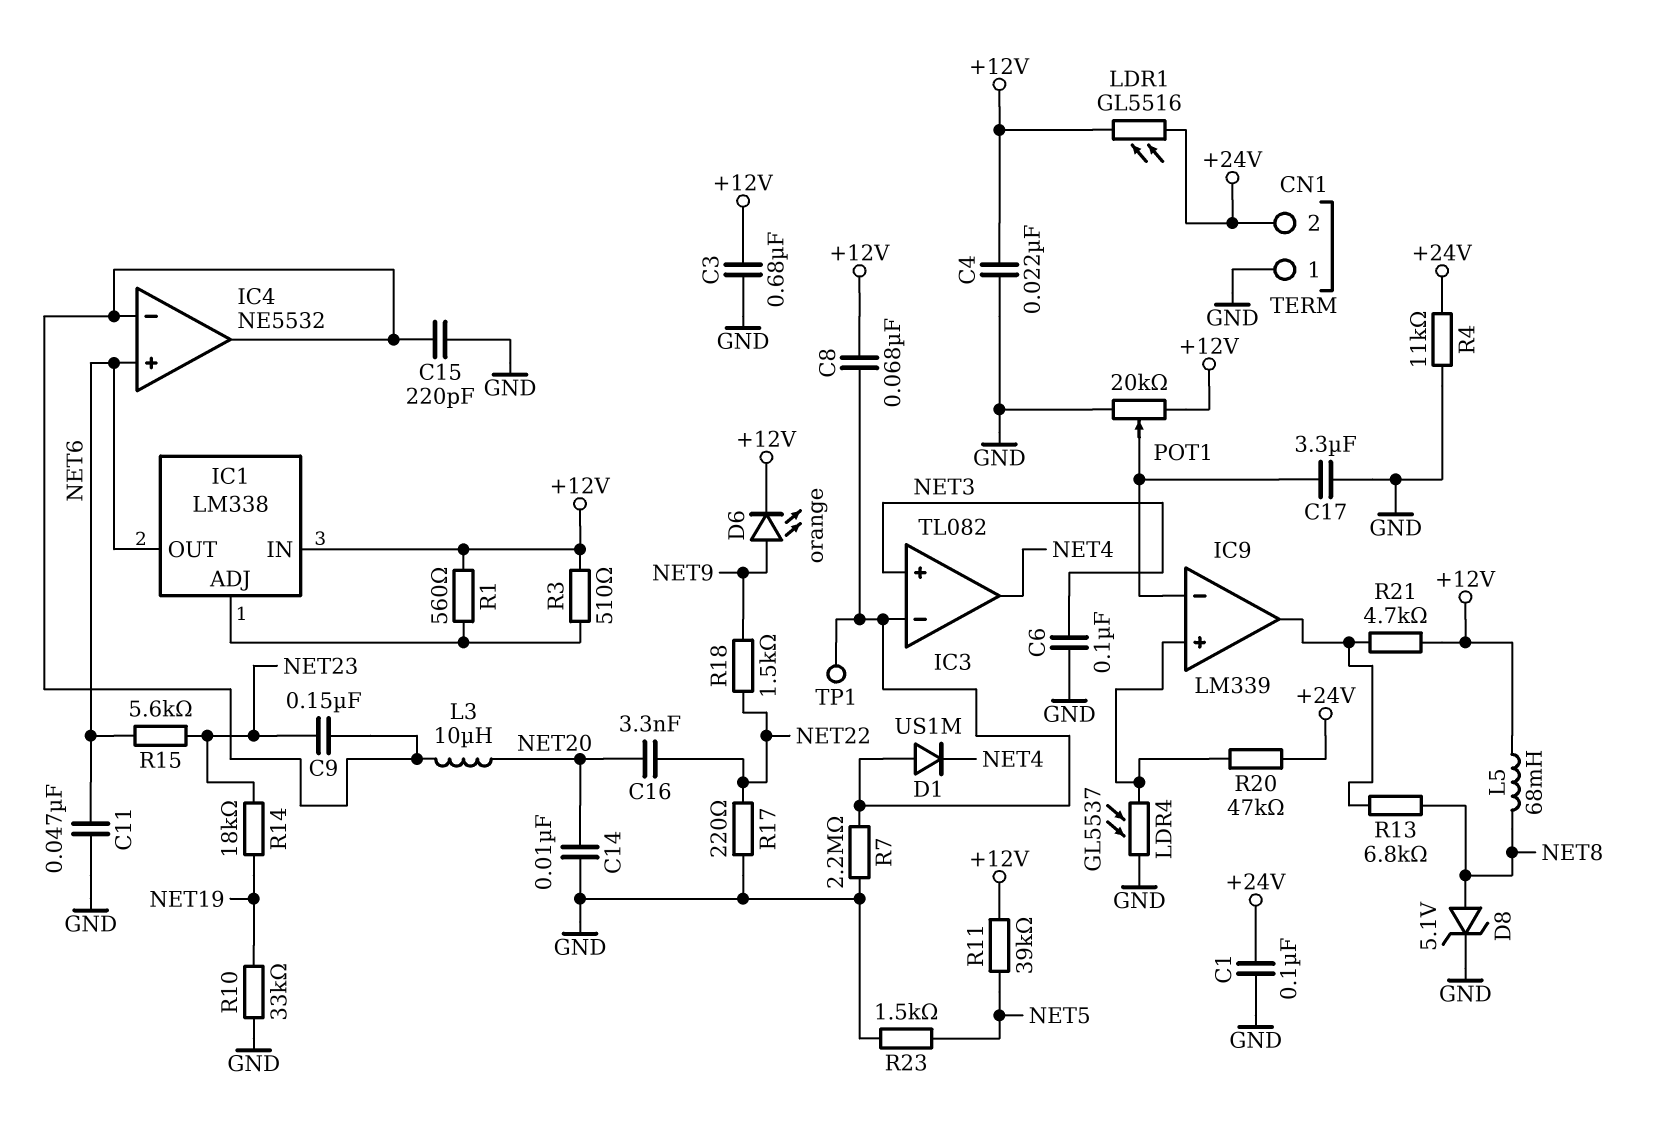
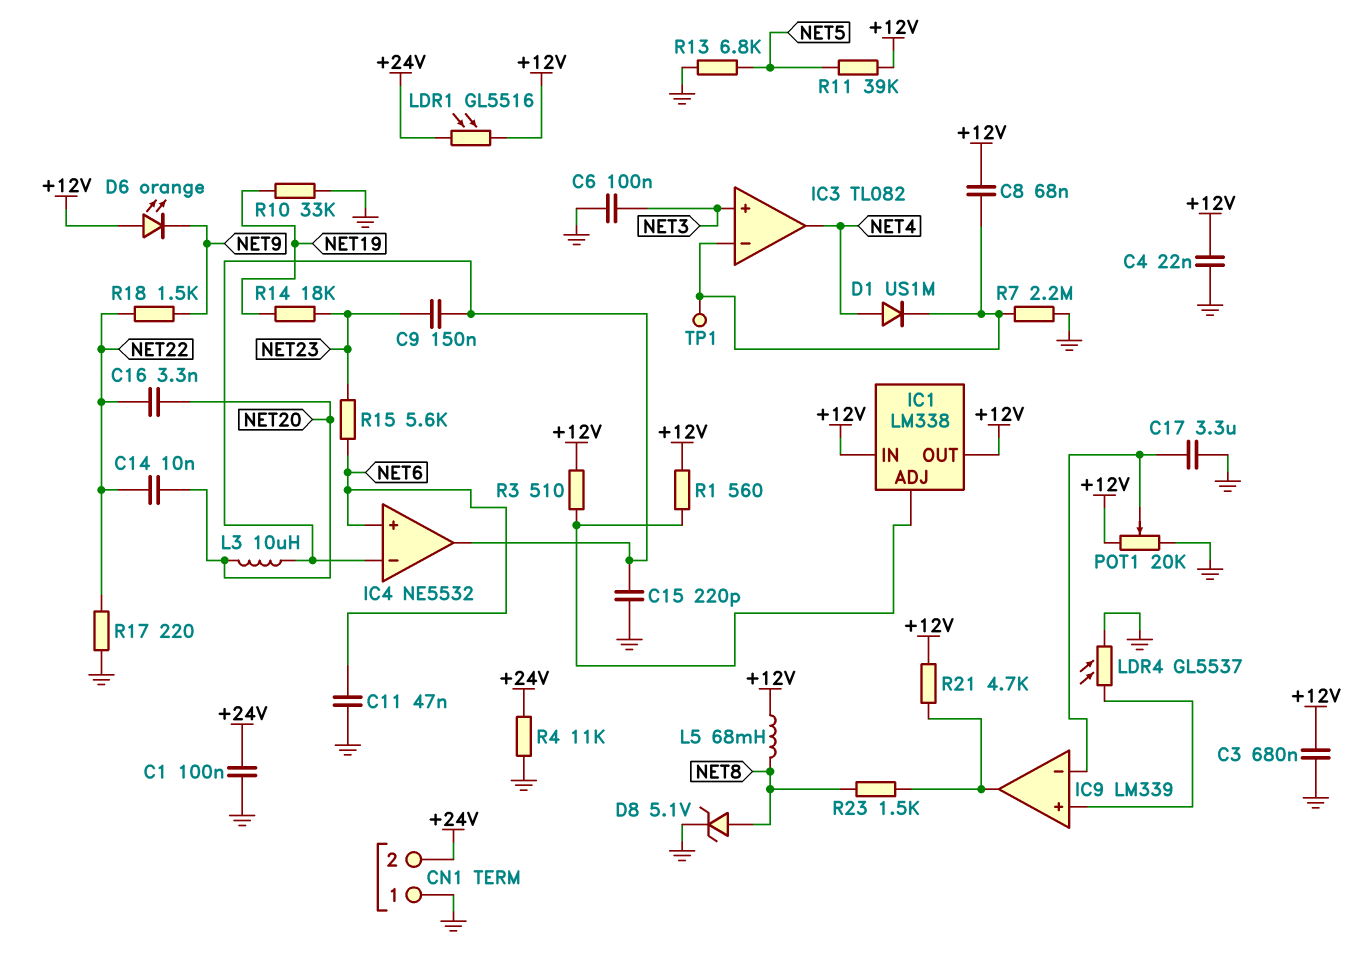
C14: 10nF (GND, NET20) -> 10nF (NET20, NET22)
D1: diode US1M (A IC3/in-, K NET4) -> diode US1M (A NET4, K IC3/in-)
D6: LED orange (A NET9, K +12V) -> LED orange (A +12V, K NET9)
IC1 pin OUT: NET6 -> +12V
R13: 6.8k (IC9/out, NET8) -> 6.8k (GND, NET5)
R20: 47k (+24V, IC9/in+) -> none
R23: 1.5k (GND, NET5) -> 1.5k (IC9/out, NET8)

